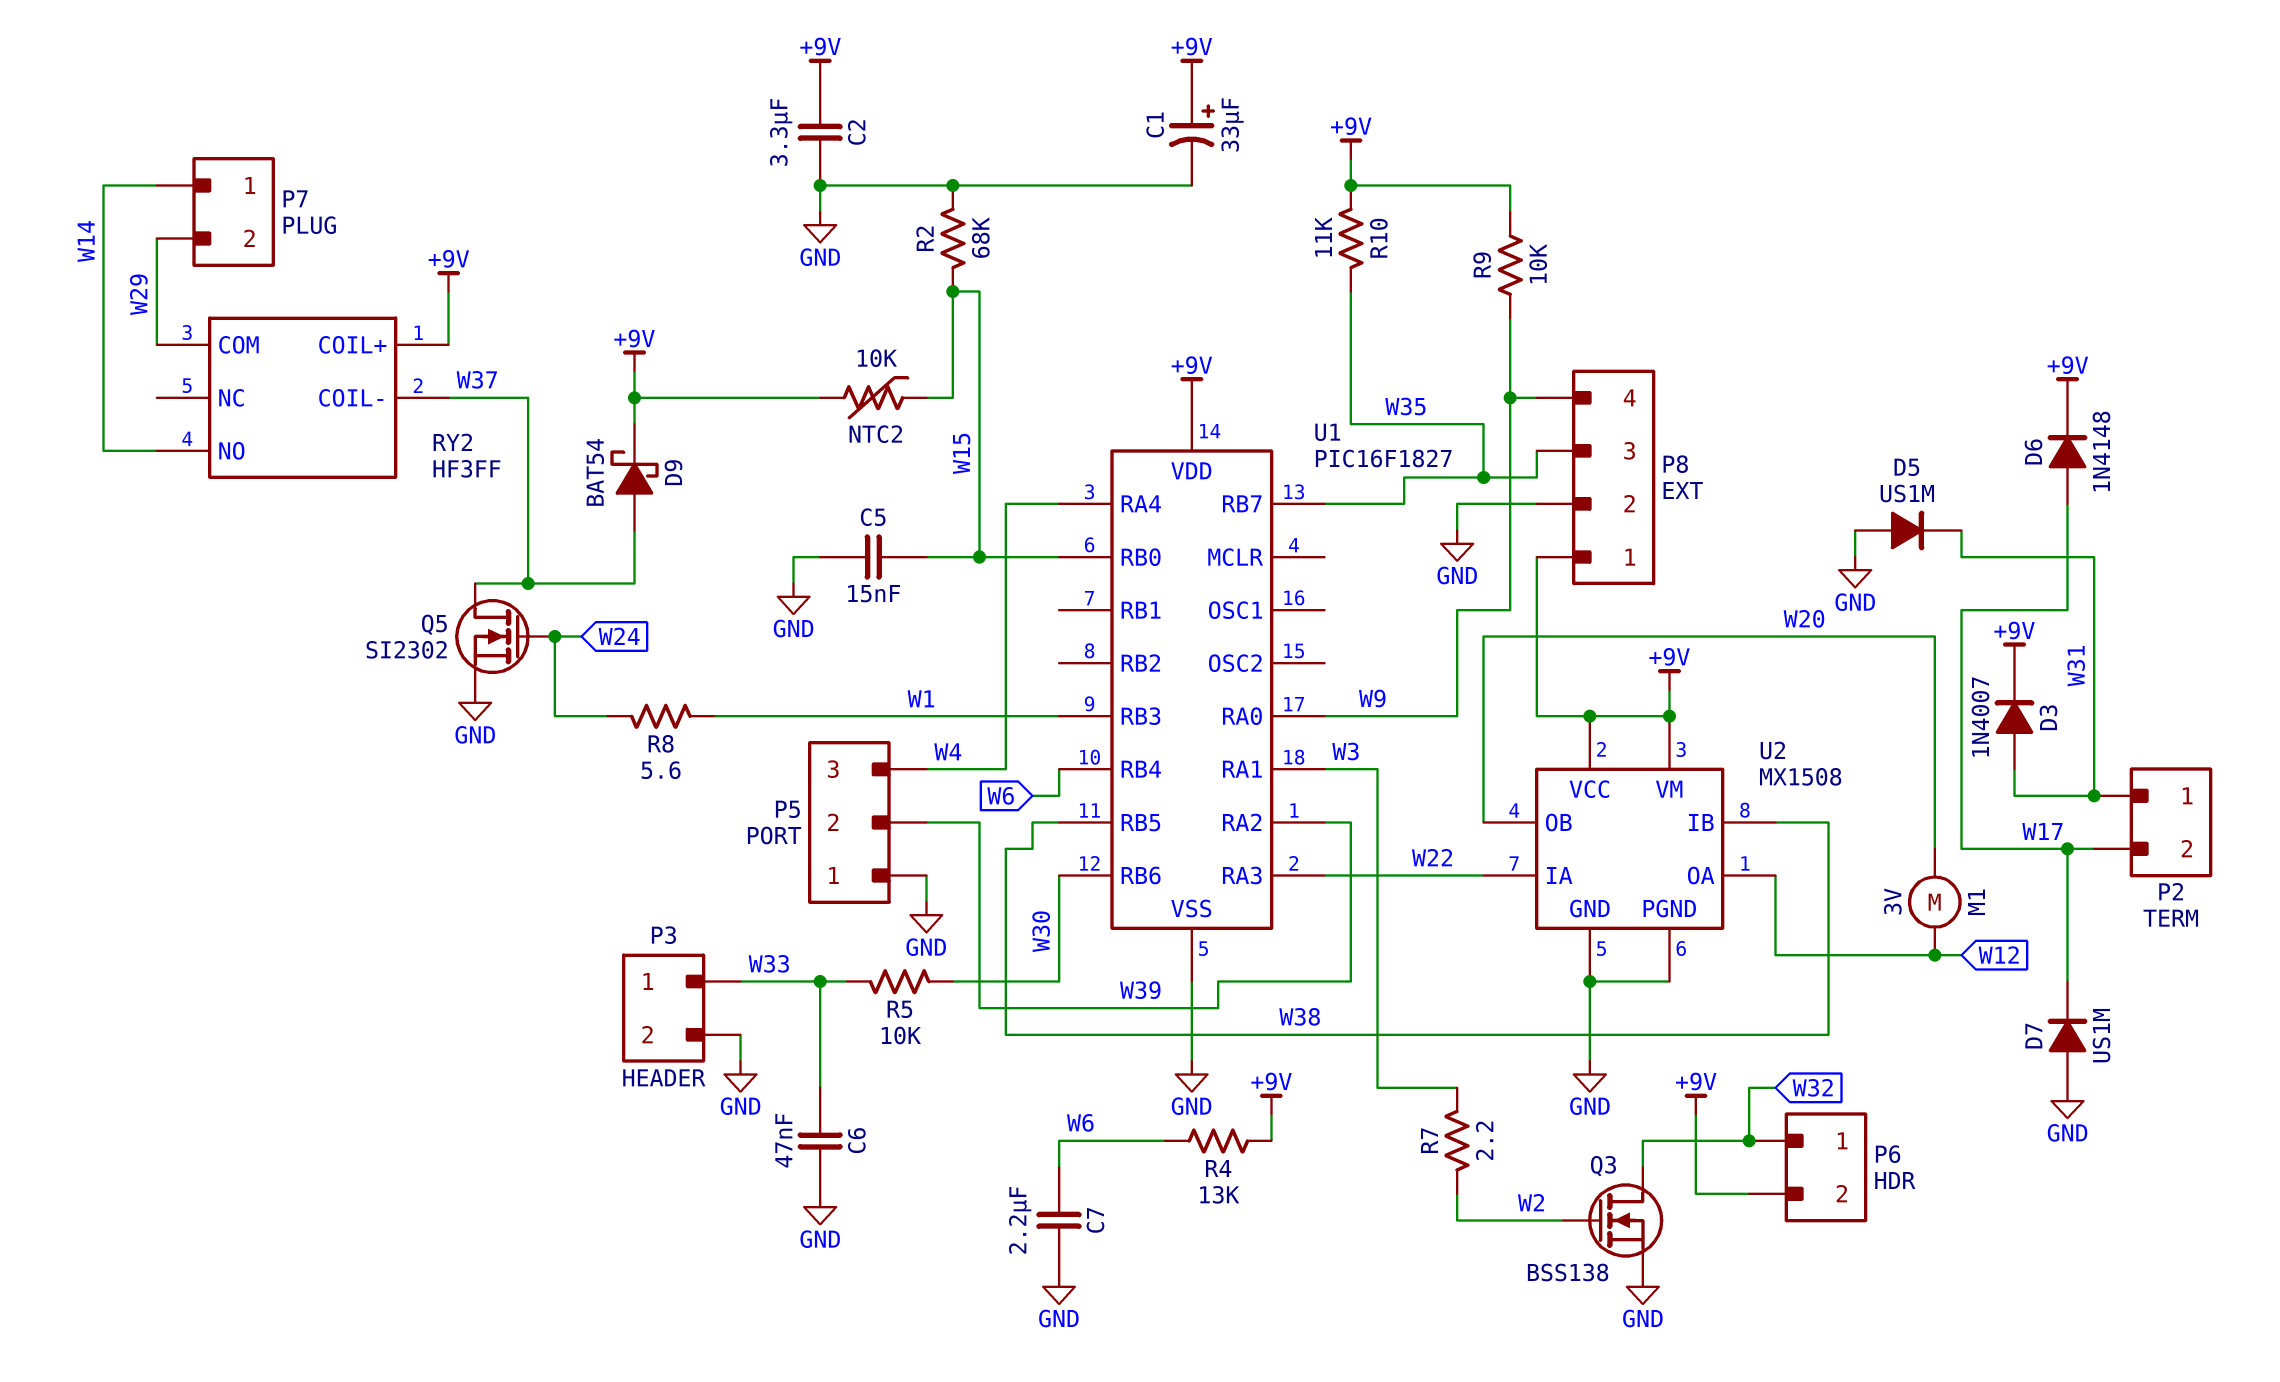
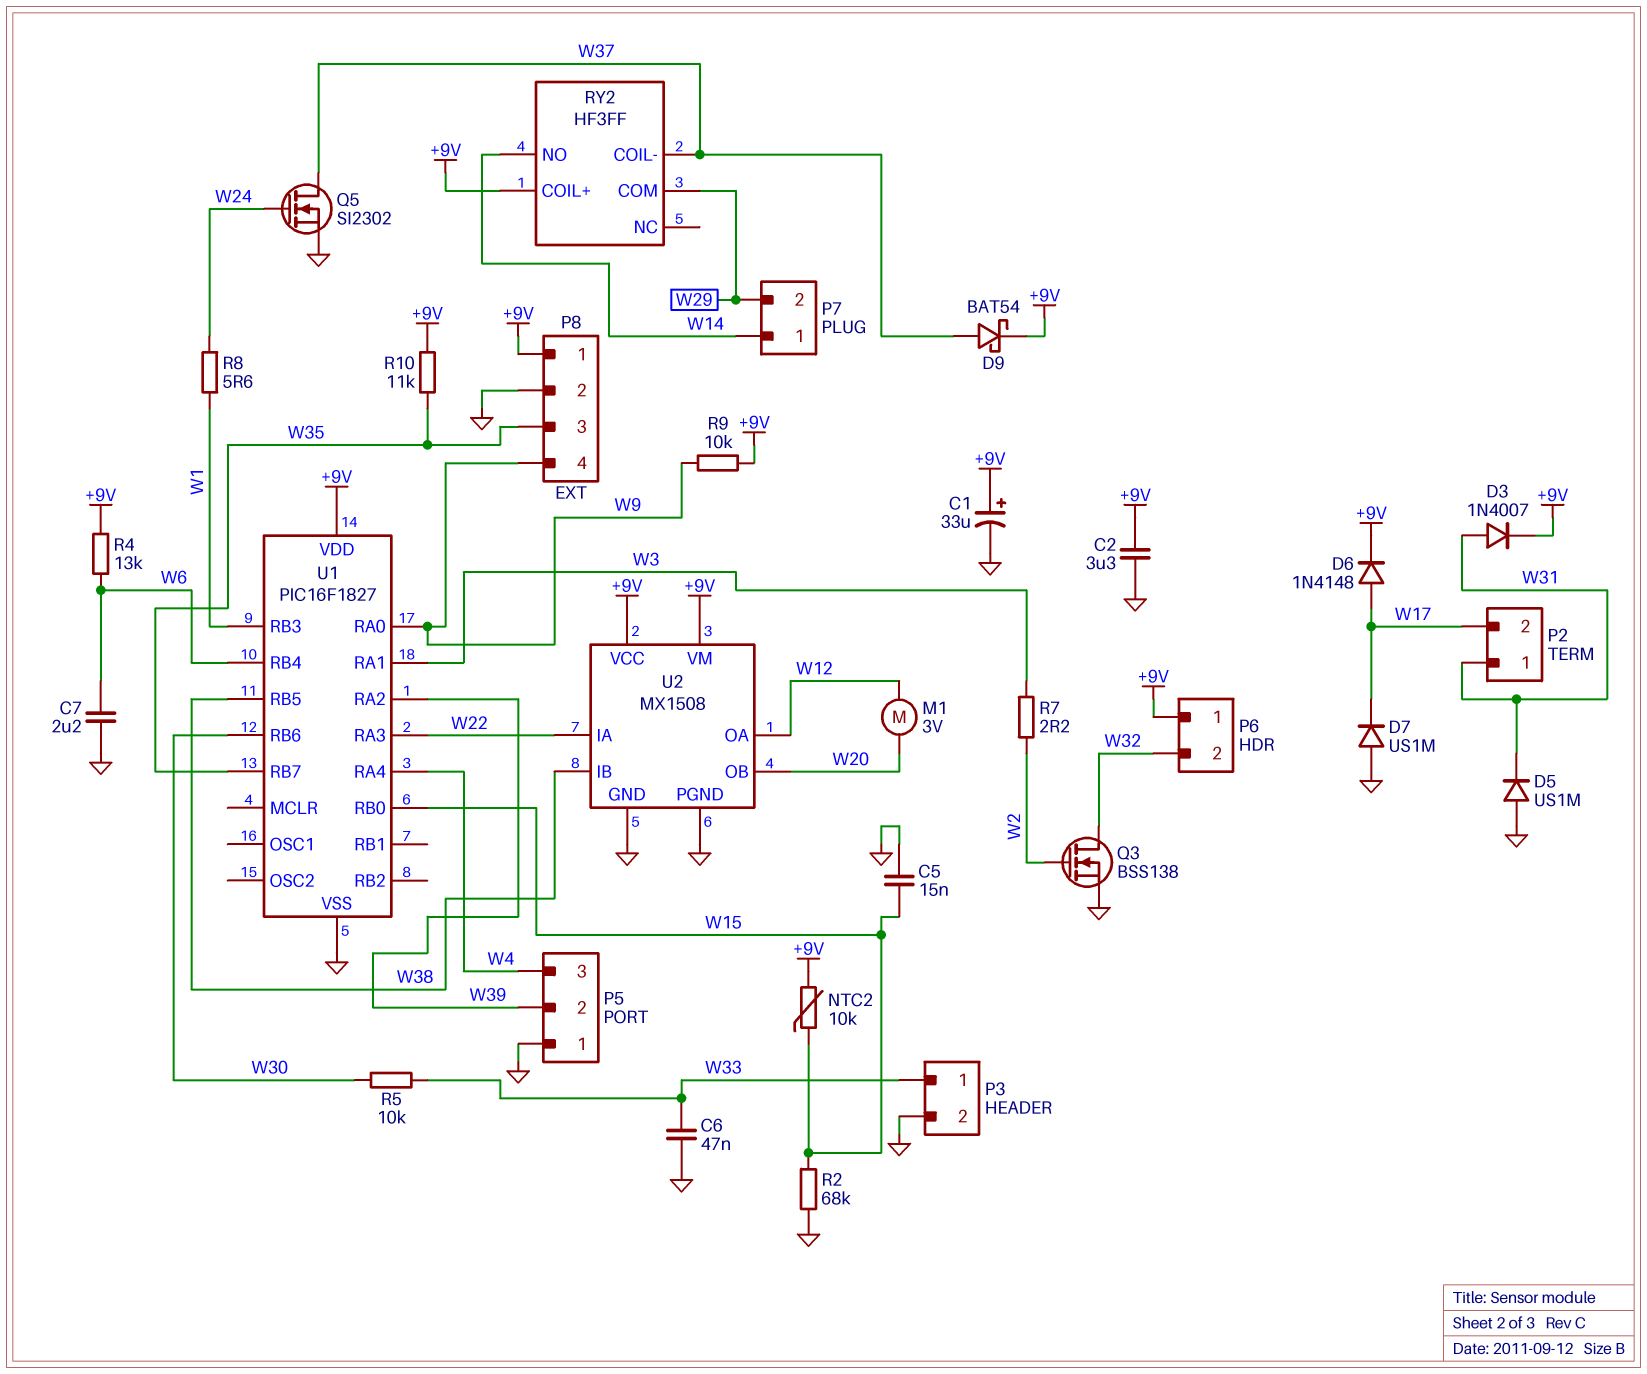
P6 pin 1: W32 -> +9V
P6 pin 2: +9V -> W32

